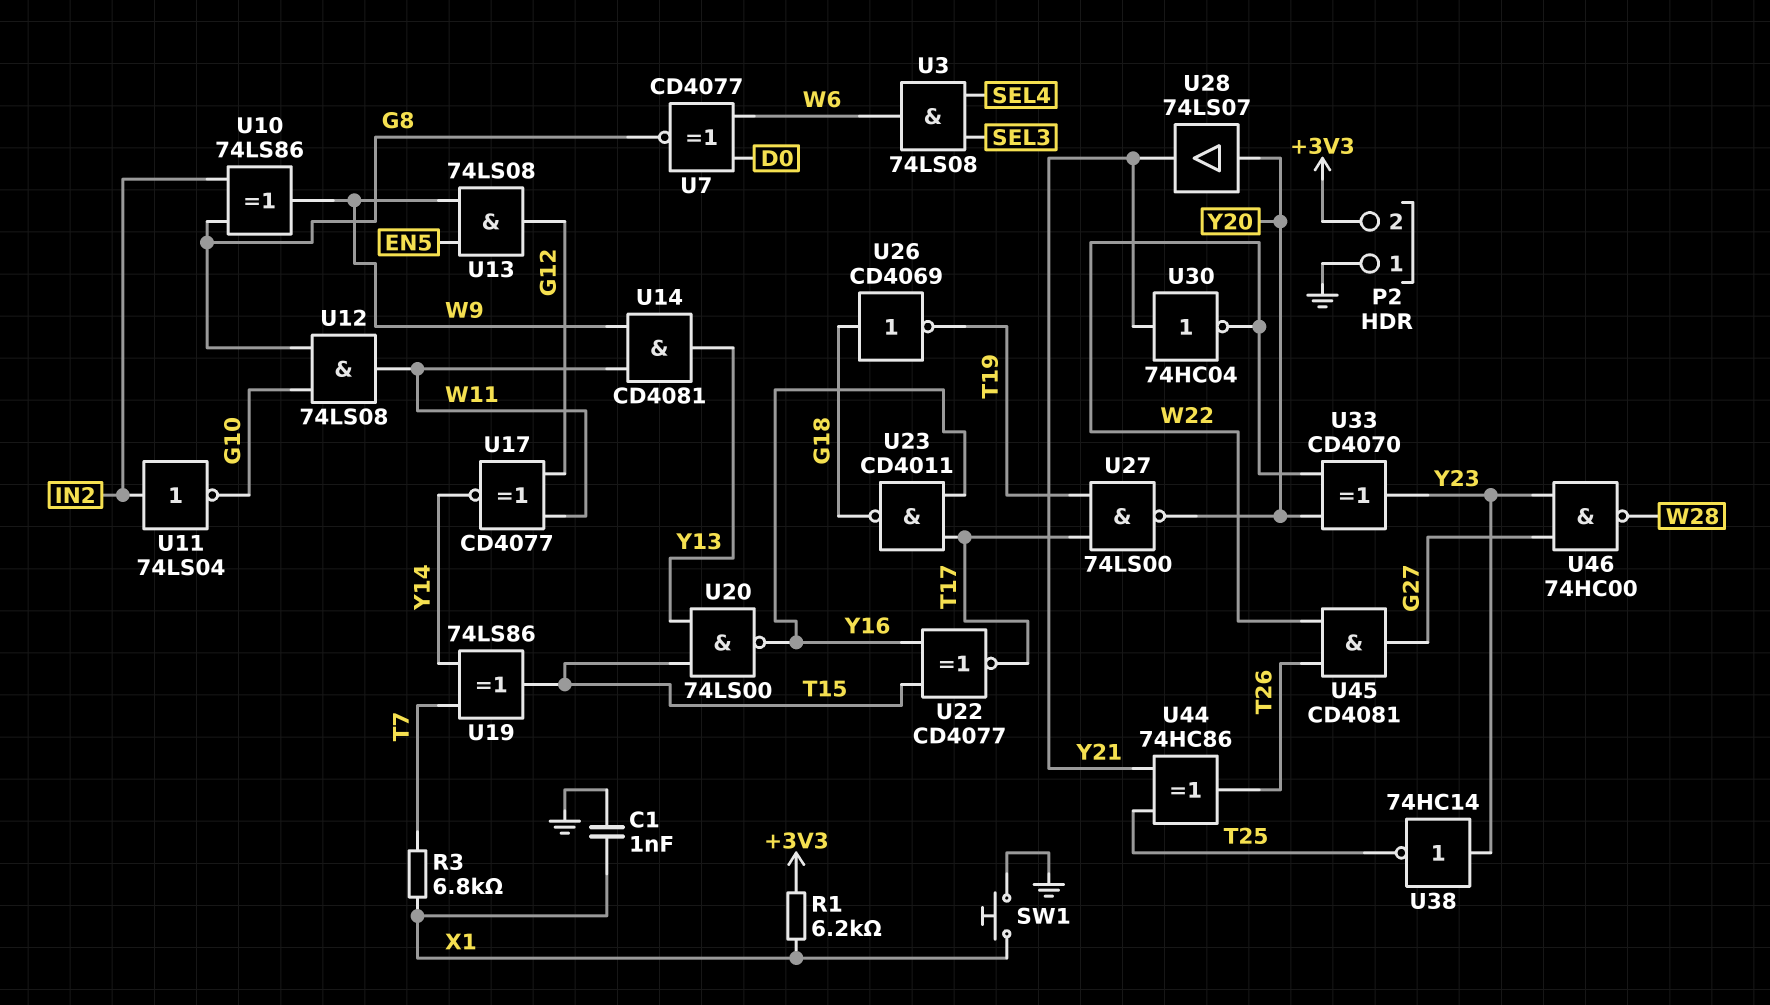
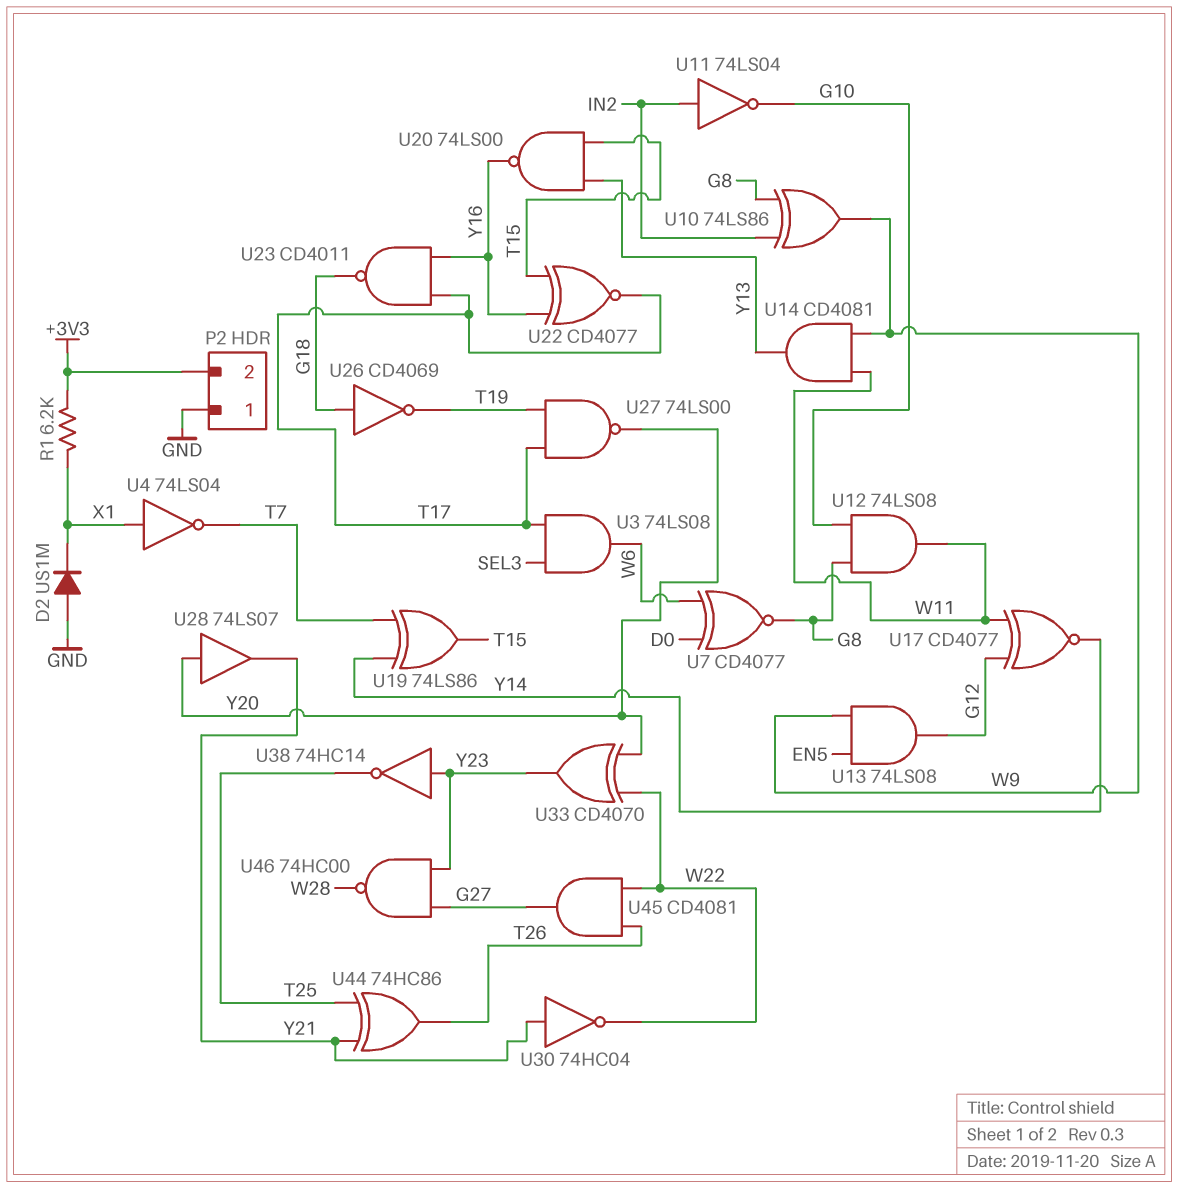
C1: 1nF (GND, X1) -> none
D2: none -> diode US1M (A GND, K X1)
R3: 6.8k (T7, X1) -> none
SW1: button (GND, X1) -> none
U3: AND 74LS08 (in SEL3, in SEL4, out W6) -> AND 74LS08 (in SEL3, in T17, out W6)
U4: none -> NOT 74LS04 (in X1, out T7)

